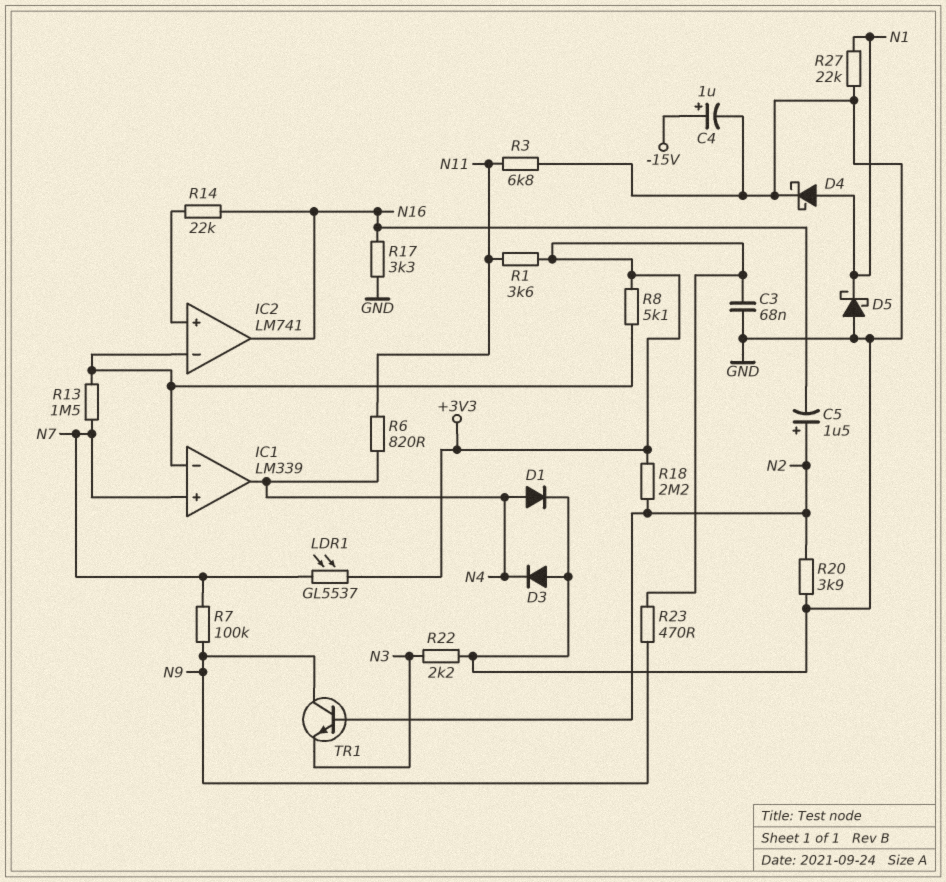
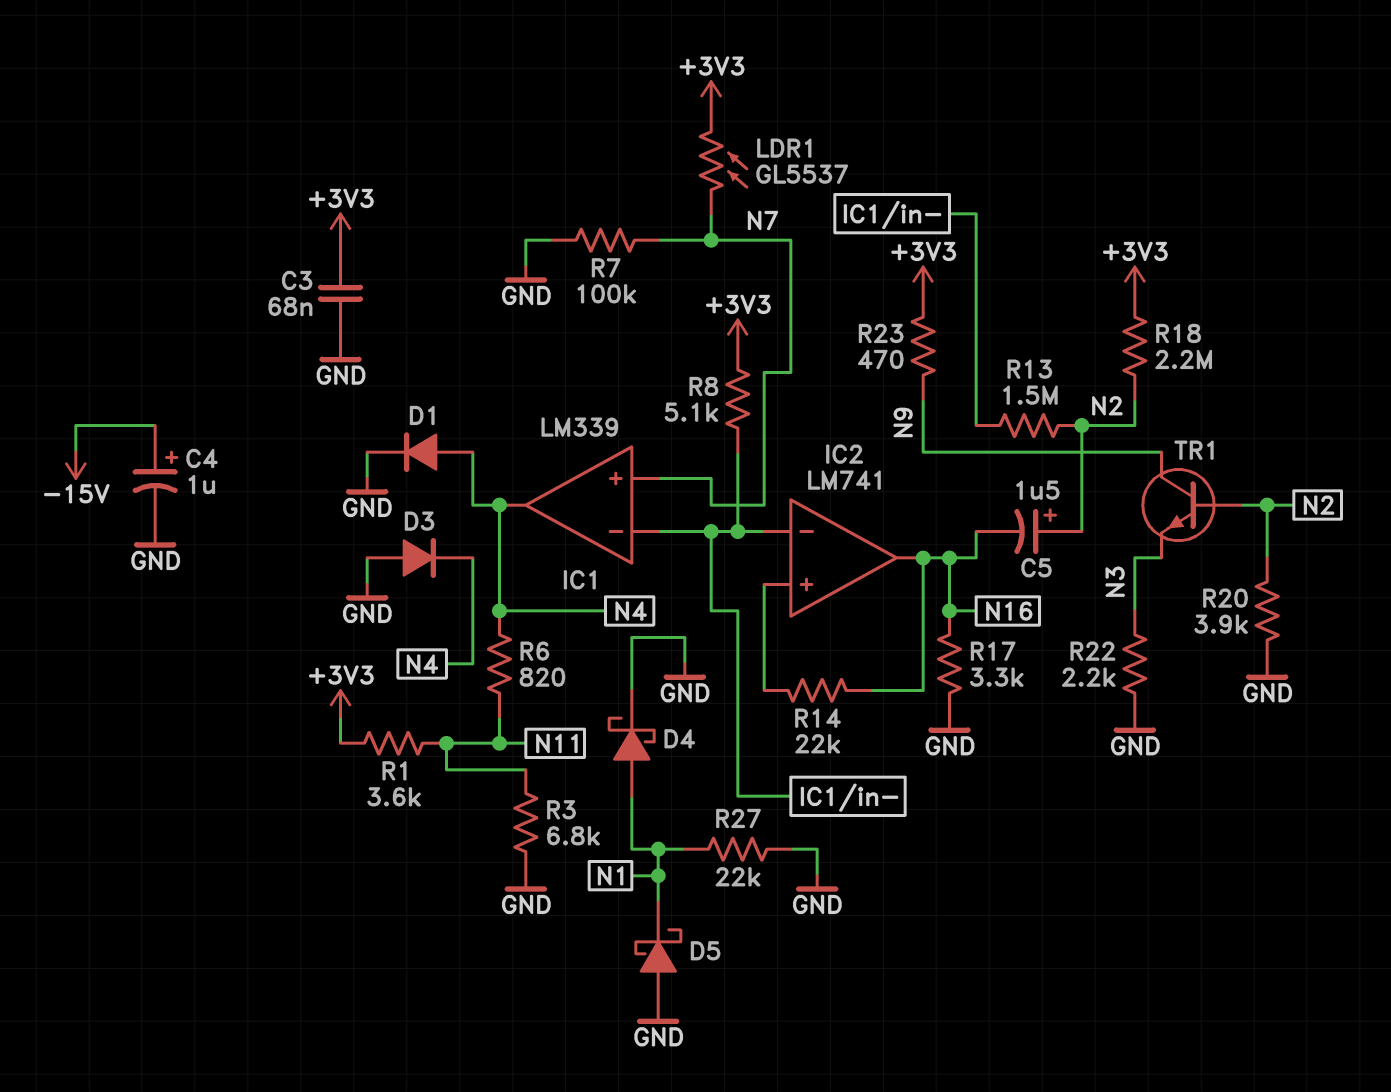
R7: 100k (N7, N9) -> 100k (GND, N7)
R13: 1.5M (IC1/in-, N7) -> 1.5M (IC1/in-, N2)

